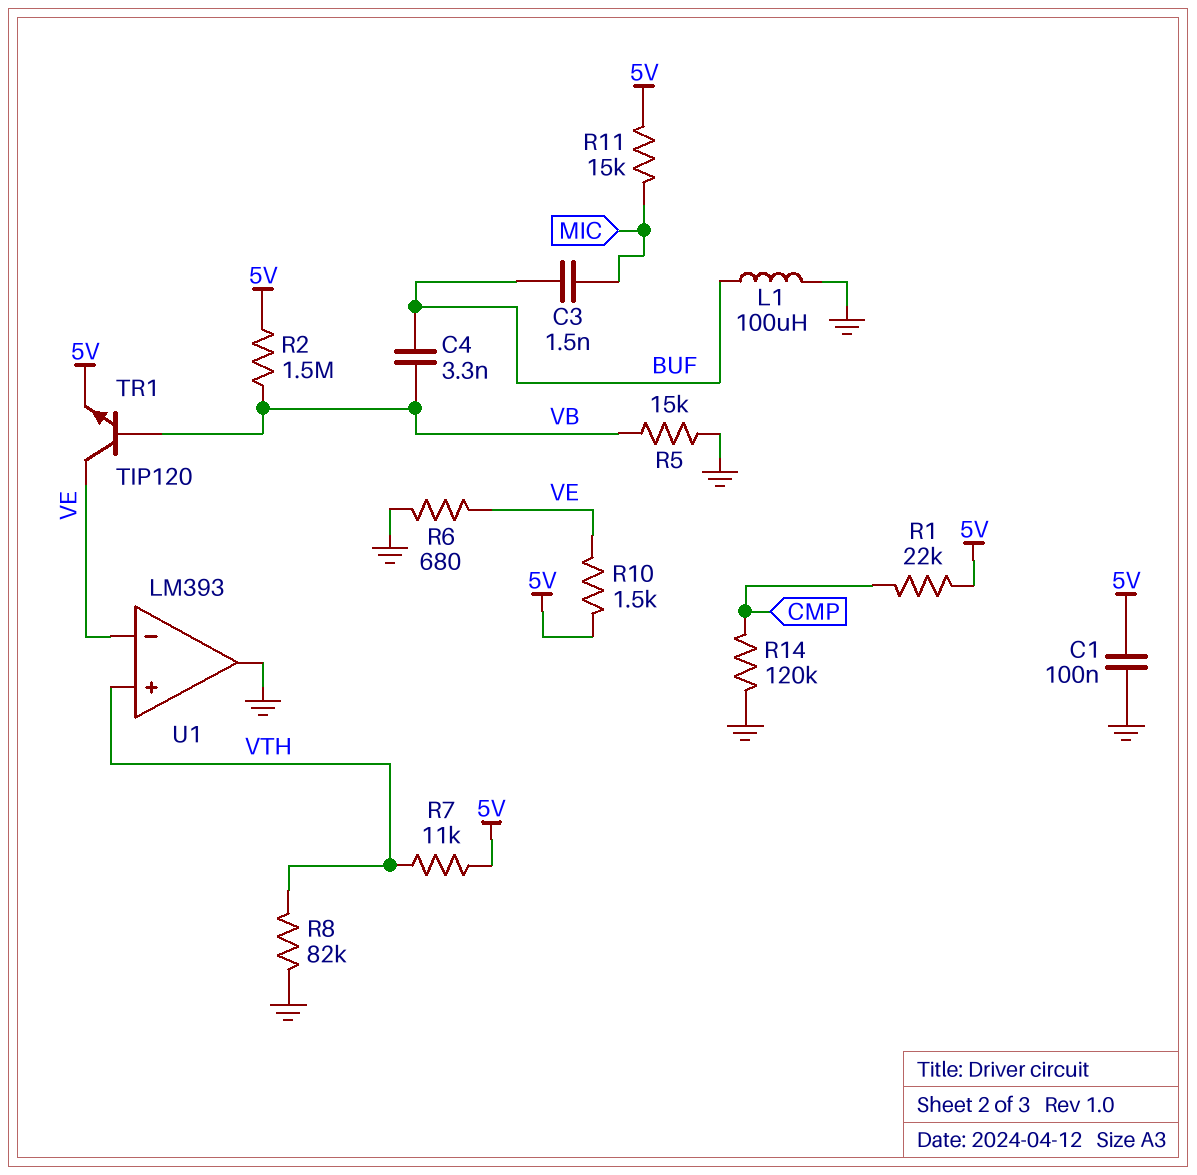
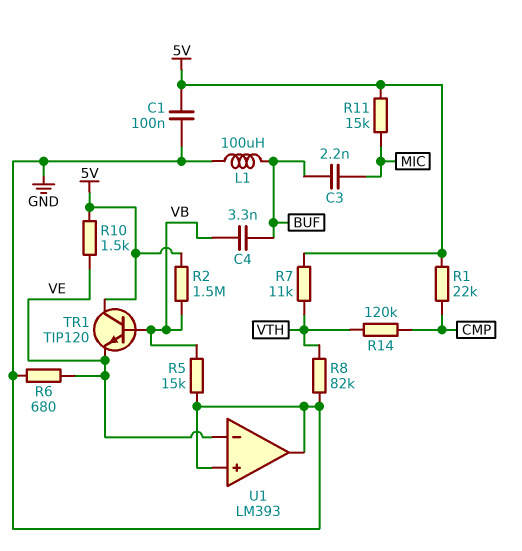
C3: 1.5nF (BUF, MIC) -> 2.2nF (BUF, MIC)
R14: 120k (CMP, GND) -> 120k (CMP, VTH)
TR1: NPN TIP120 (B VB, C VE, E 5V) -> NPN TIP120 (B VB, C 5V, E VE)
U1 pin in+: VTH -> GND

